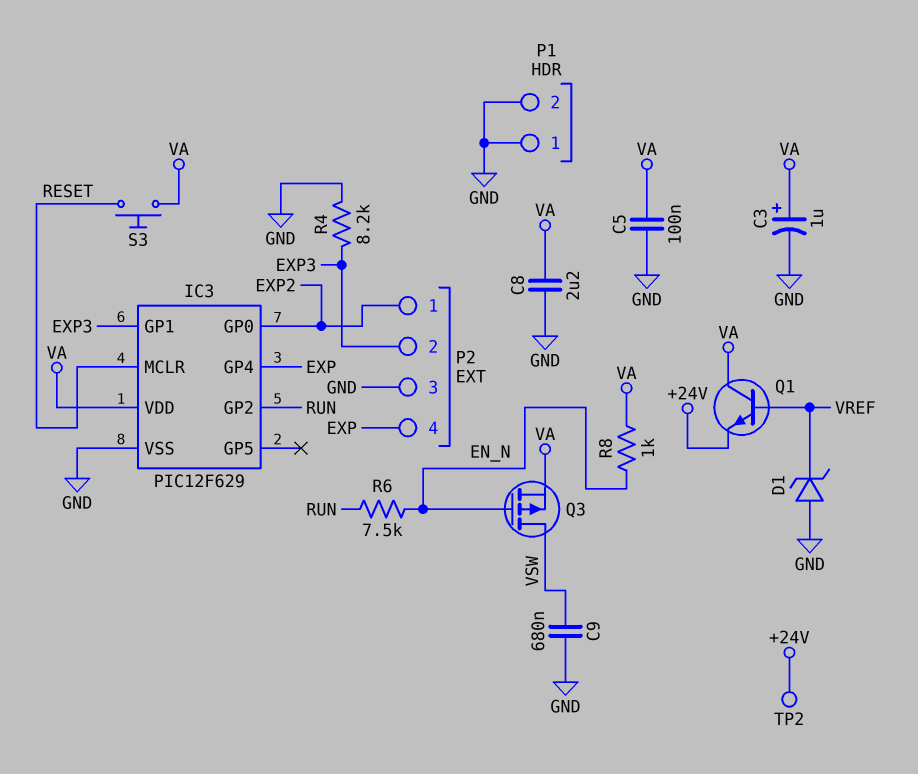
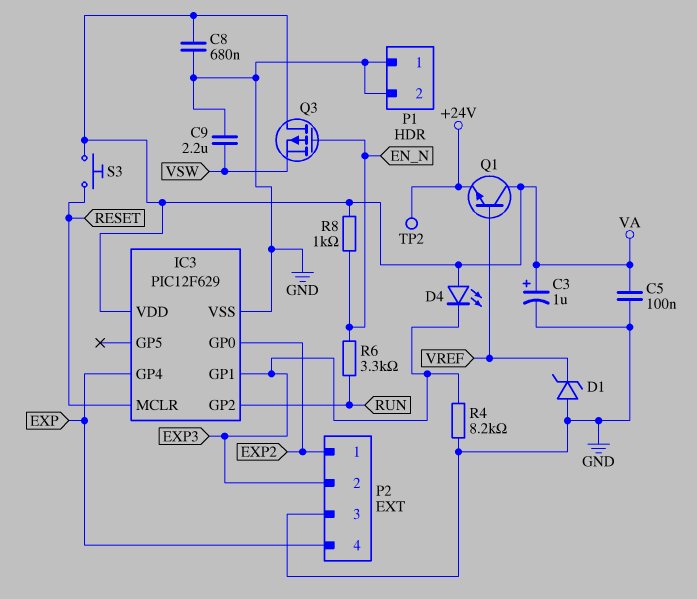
C8: 2.2uF (GND, VA) -> 680nF (GND, VA)
C9: 680nF (GND, VSW) -> 2.2uF (GND, VSW)
D4: none -> LED (A VA, K EXP3)
Q3: PMOS (G EN_N, D VSW, S VA) -> PMOS (G EN_N, D VA, S VSW)
R6: 7.5k (EN_N, RUN) -> 3.3k (EN_N, RUN)

